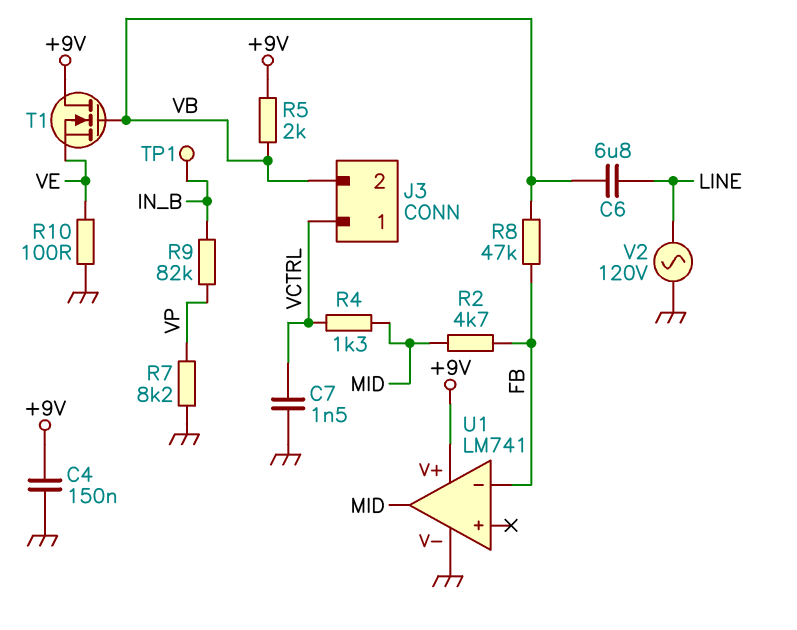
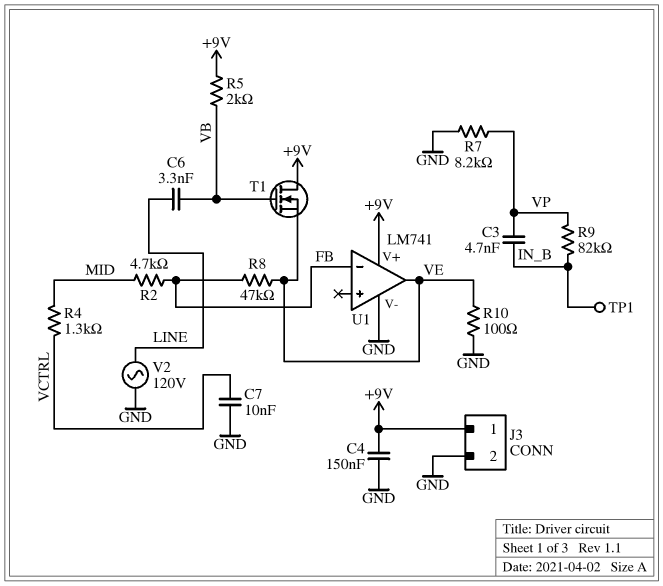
C3: none -> 4.7nF (IN_B, VP)
C6: 6.8uF (LINE, VB) -> 3.3nF (LINE, VB)
C7: 1.5nF (GND, VCTRL) -> 10nF (GND, VCTRL)
J3 pin 1: VCTRL -> +9V
J3 pin 2: VB -> GND
R8: 47k (FB, VB) -> 47k (FB, VE)
U1 pin out: MID -> VE

